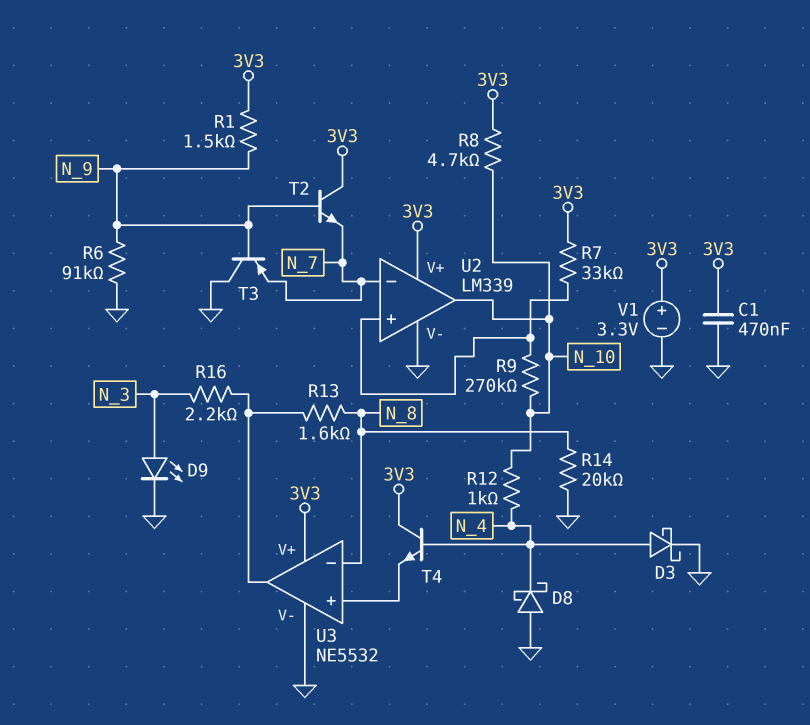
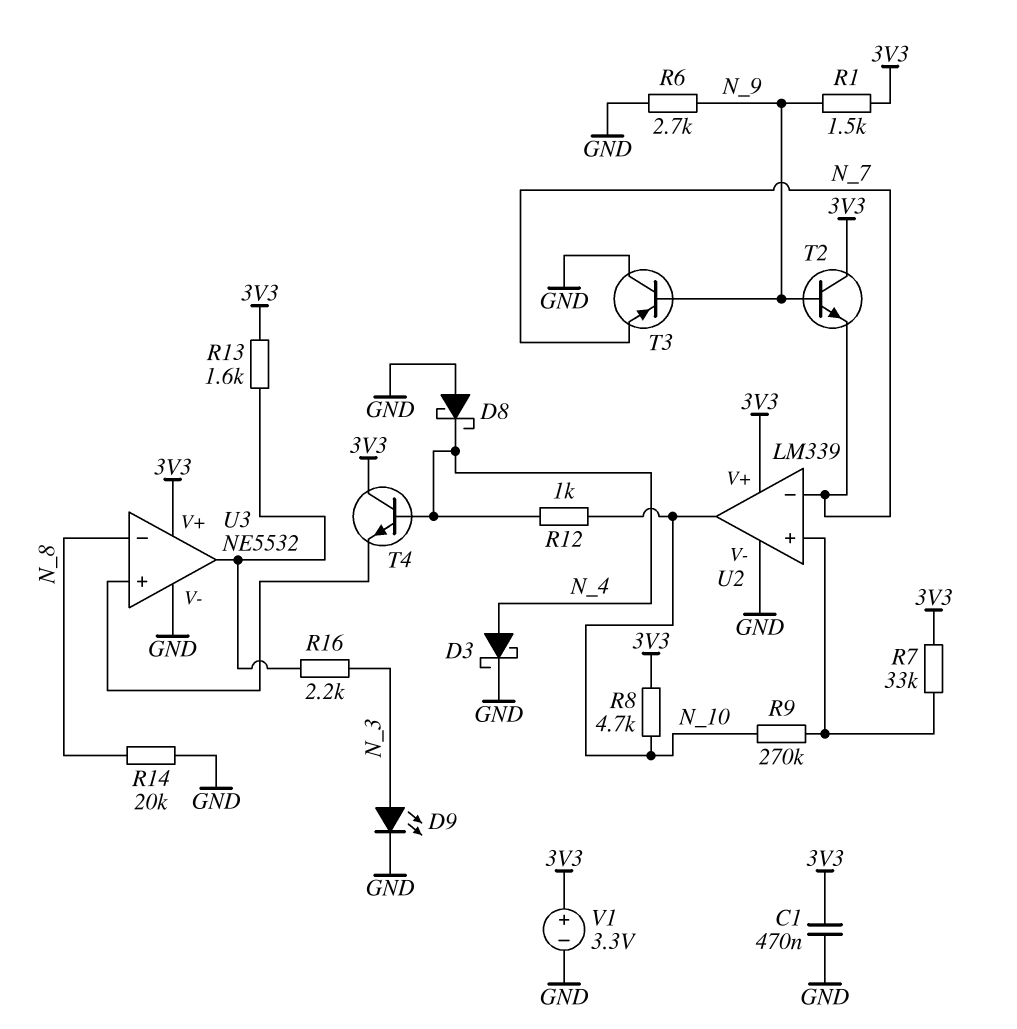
R6: 91k (GND, N_9) -> 2.7k (GND, N_9)
R13: 1.6k (N_8, U3/out) -> 1.6k (3V3, U3/out)

